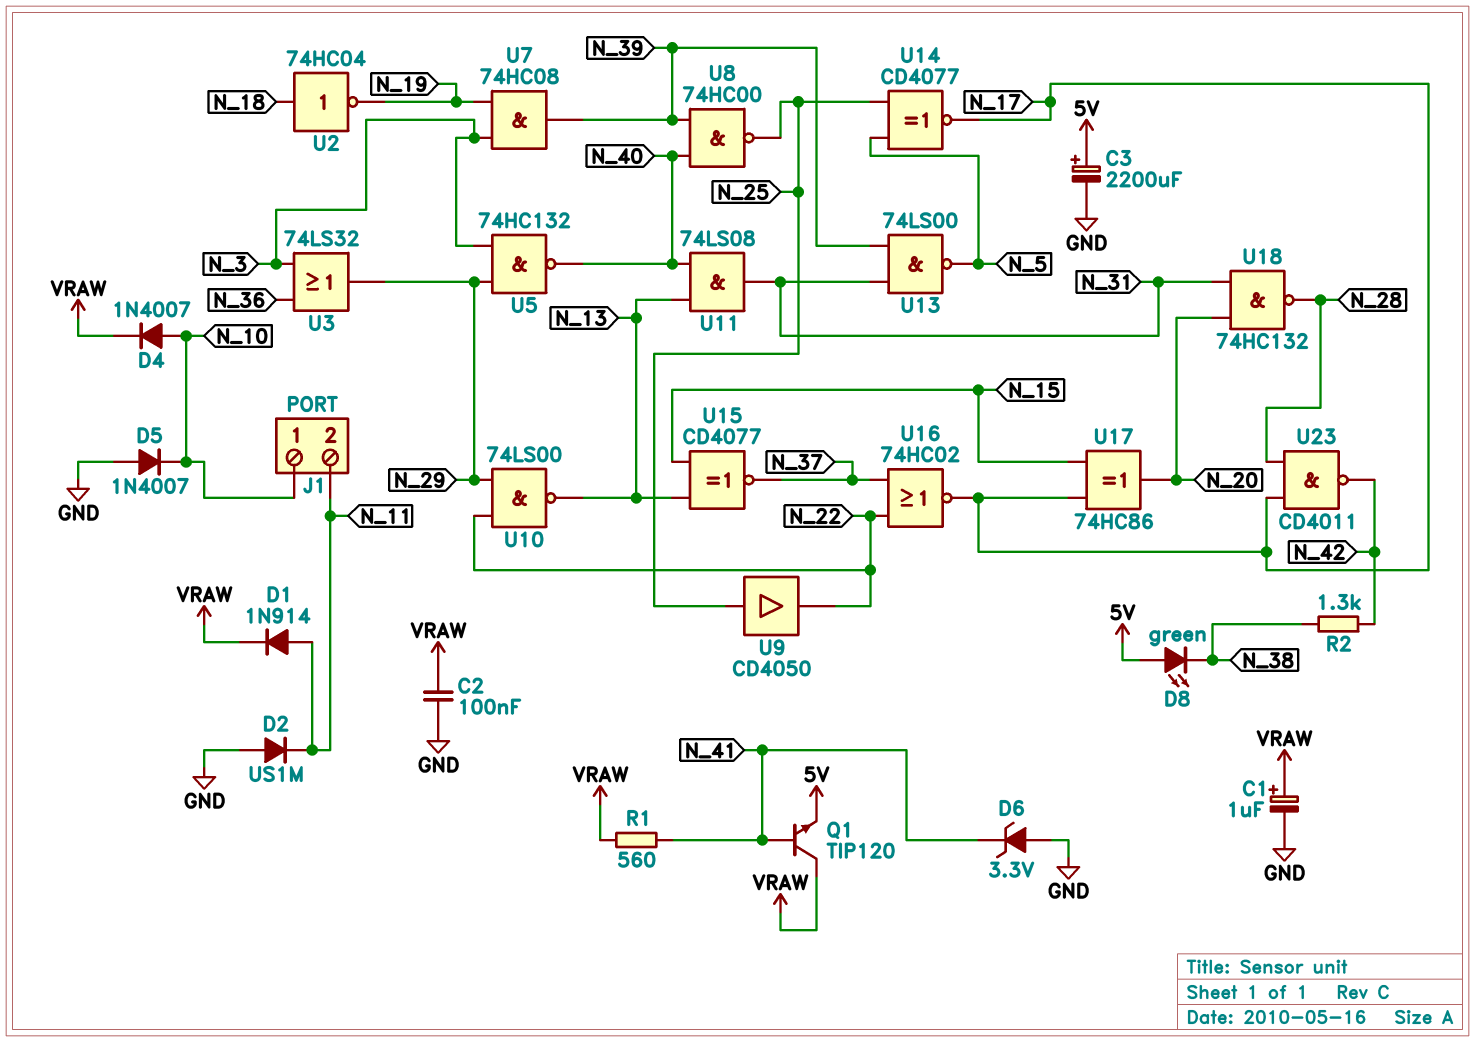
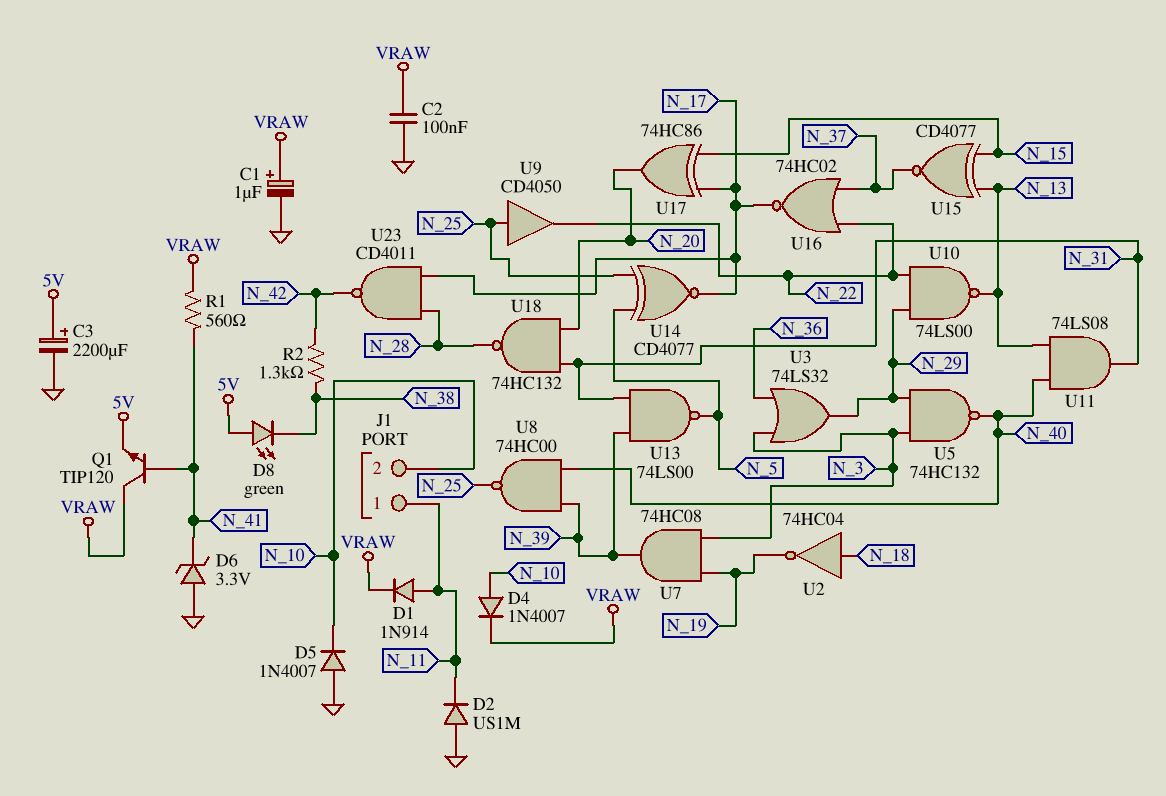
J1 pin 1: N_10 -> N_11
J1 pin 2: N_11 -> N_10

